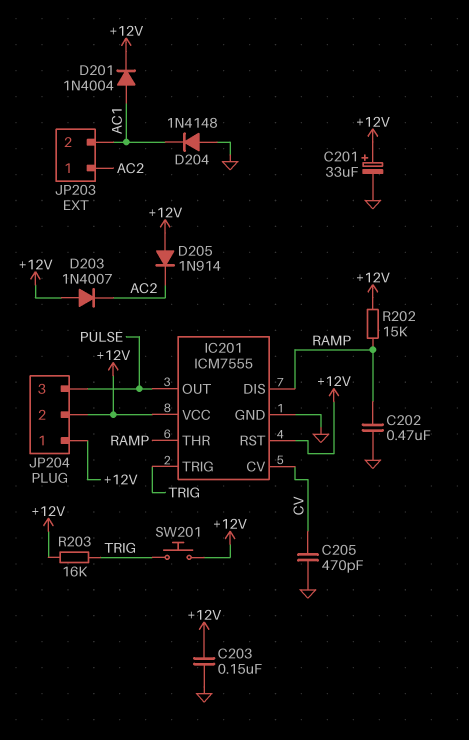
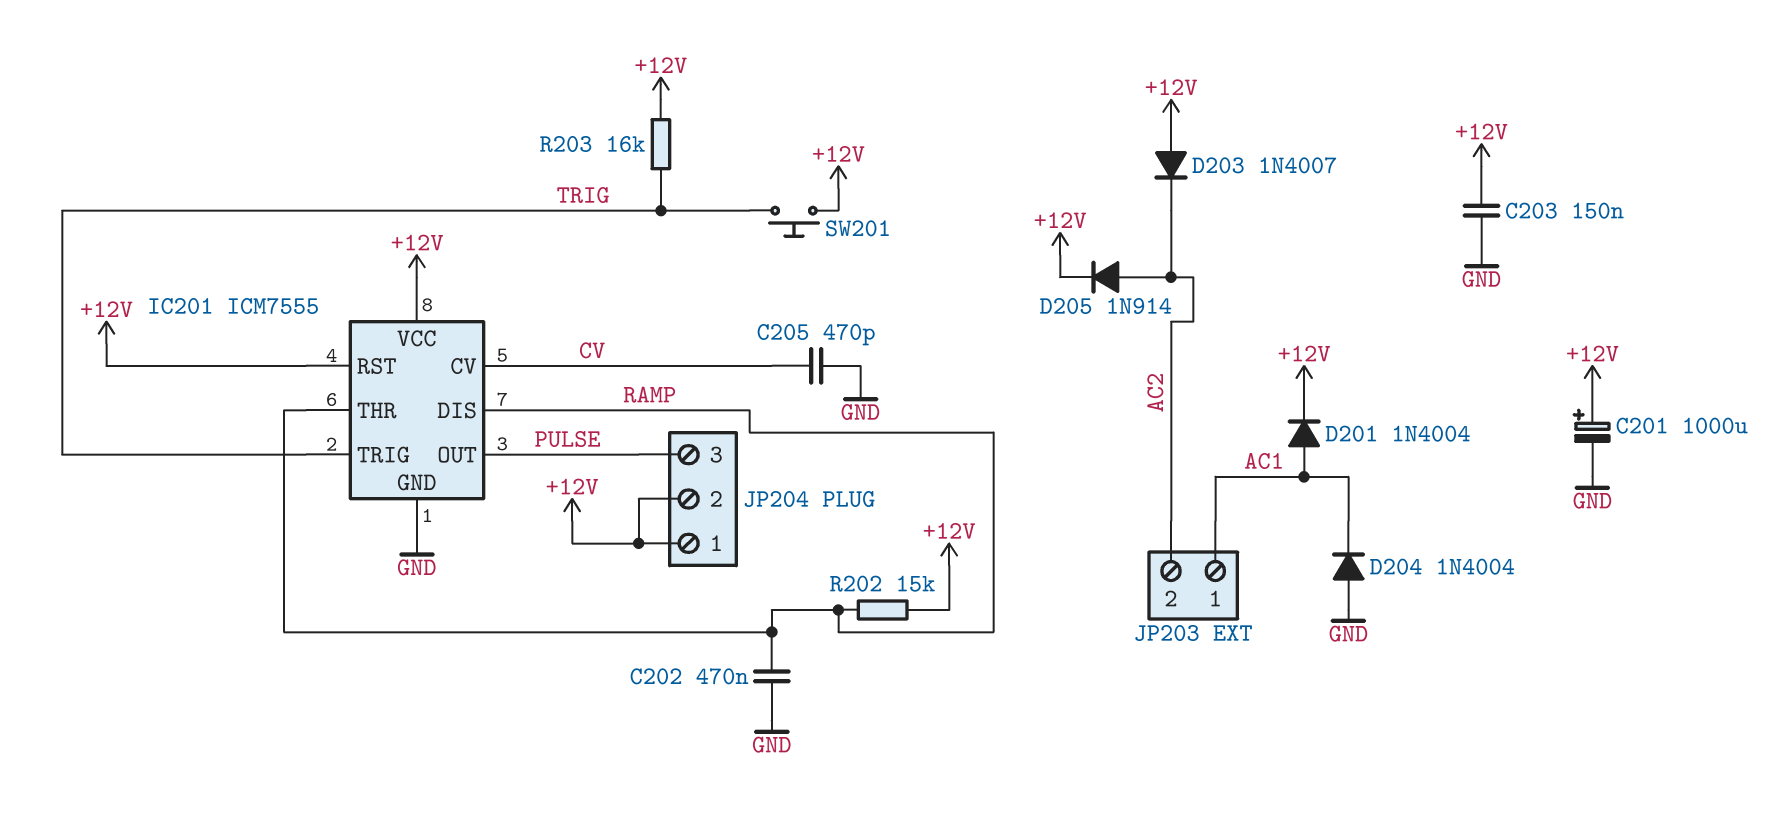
C201: 33uF (plus +12V, minus GND) -> 1000uF (plus +12V, minus GND)
D204: diode 1N4148 (A GND, K AC1) -> diode 1N4004 (A GND, K AC1)
D205: diode 1N914 (A +12V, K AC2) -> diode 1N914 (A AC2, K +12V)
JP203 pin 1: AC2 -> AC1
JP203 pin 2: AC1 -> AC2

